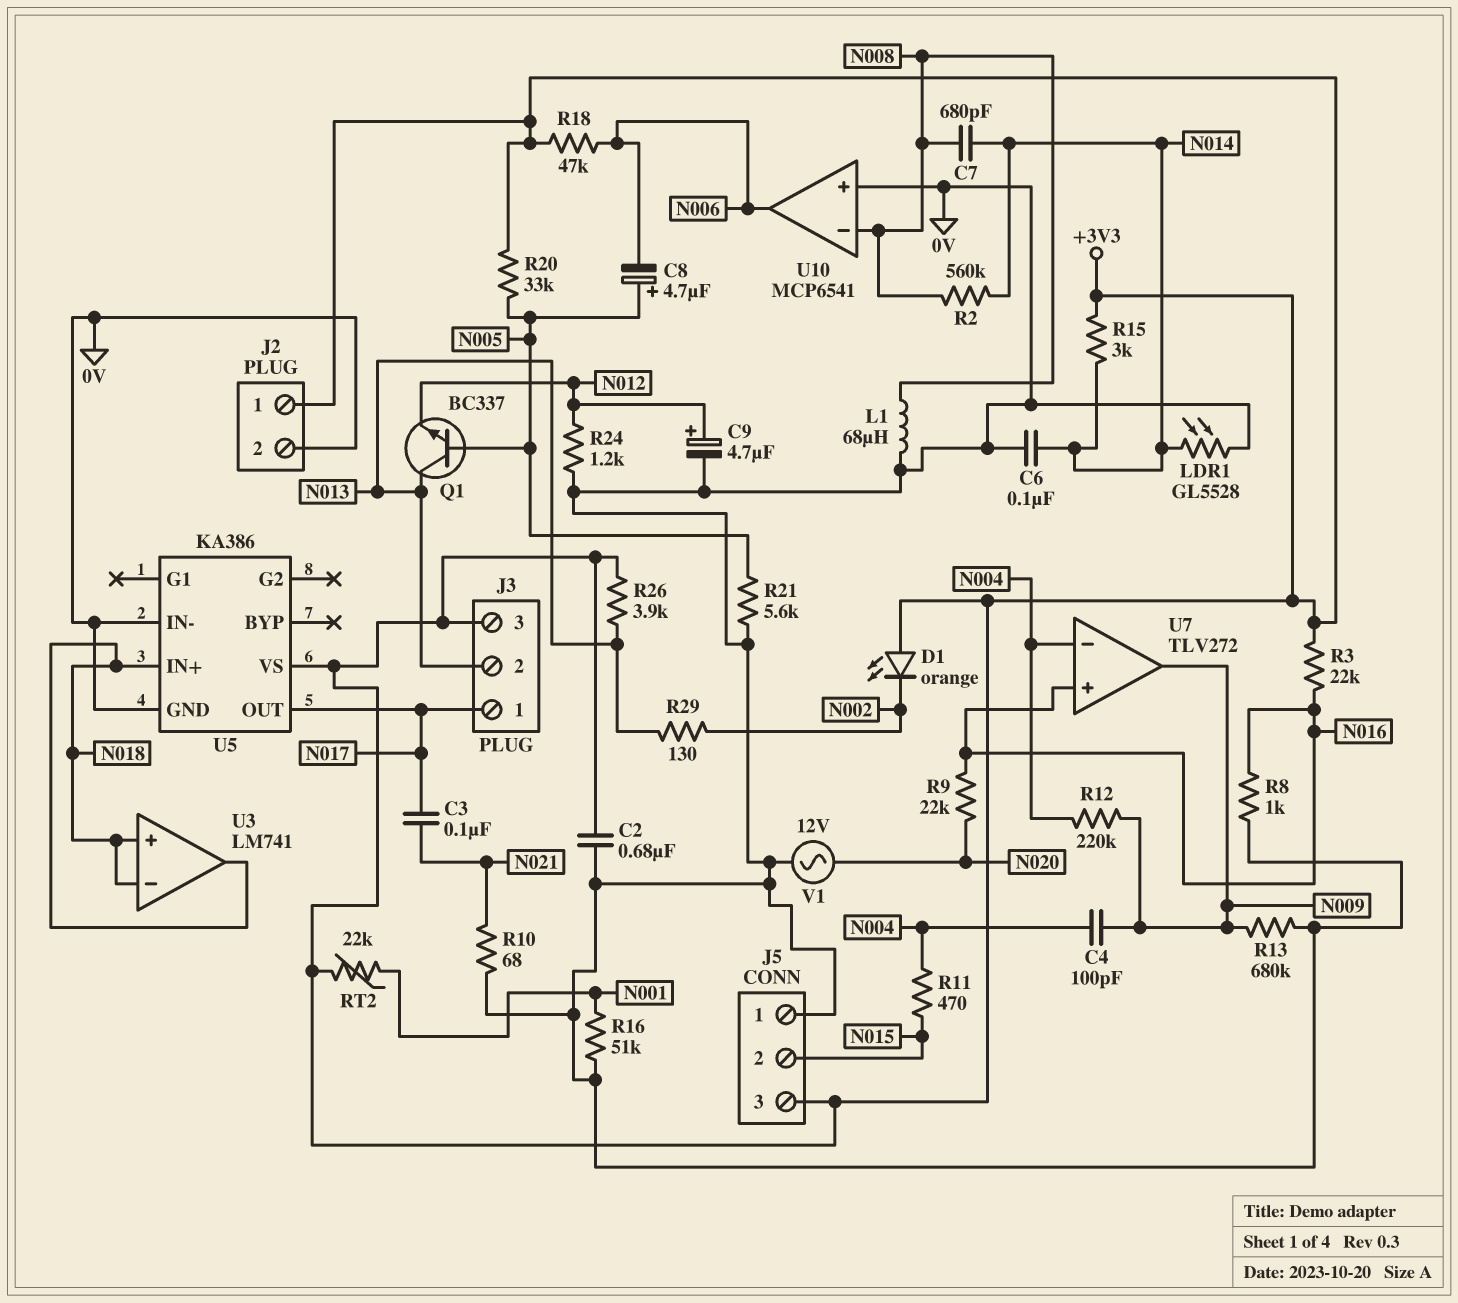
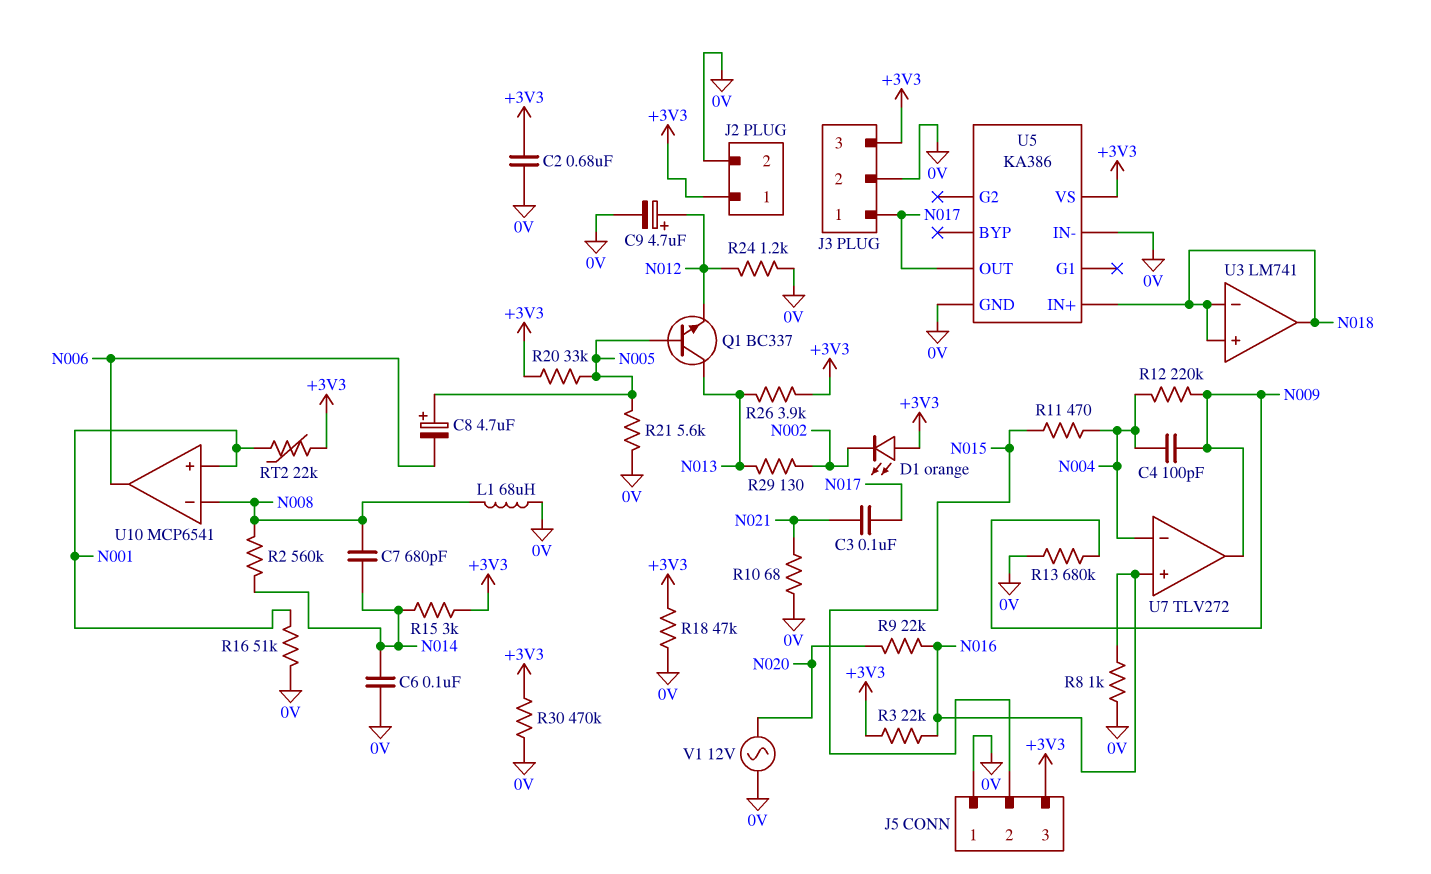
J3 pin 2: N013 -> 0V
LDR1: GL5528 (0V, N014) -> none
R18: 47k (+3V3, N006) -> 47k (+3V3, 0V)
R30: none -> 470k (+3V3, 0V)
U10 pin in+: 0V -> N001

